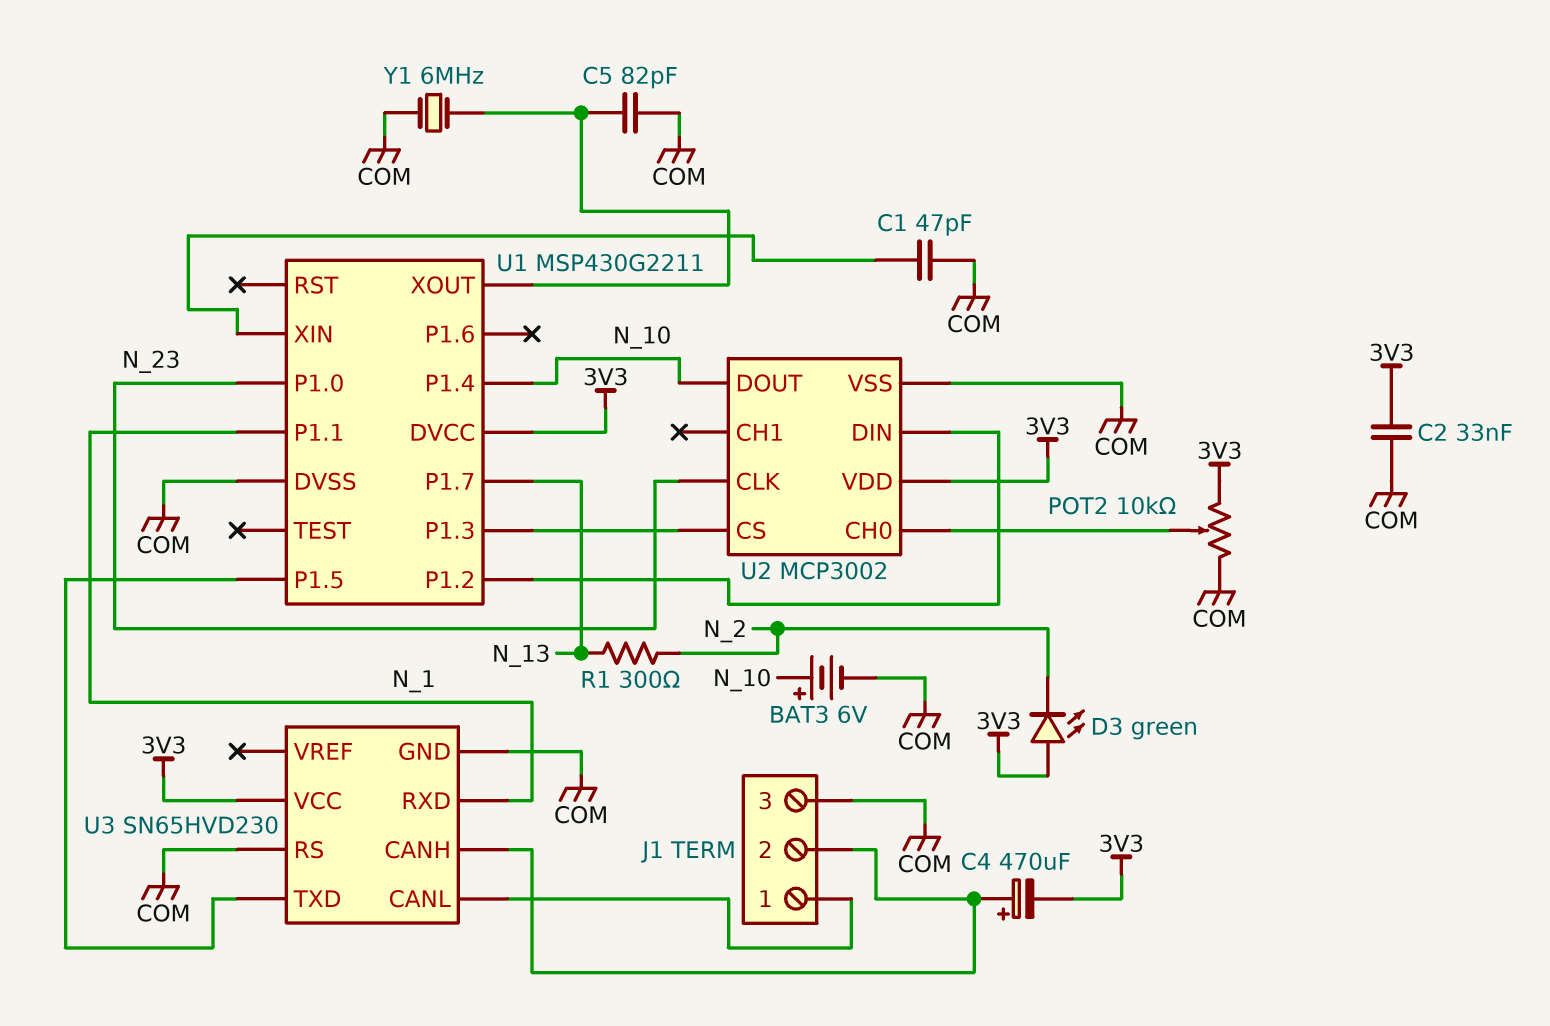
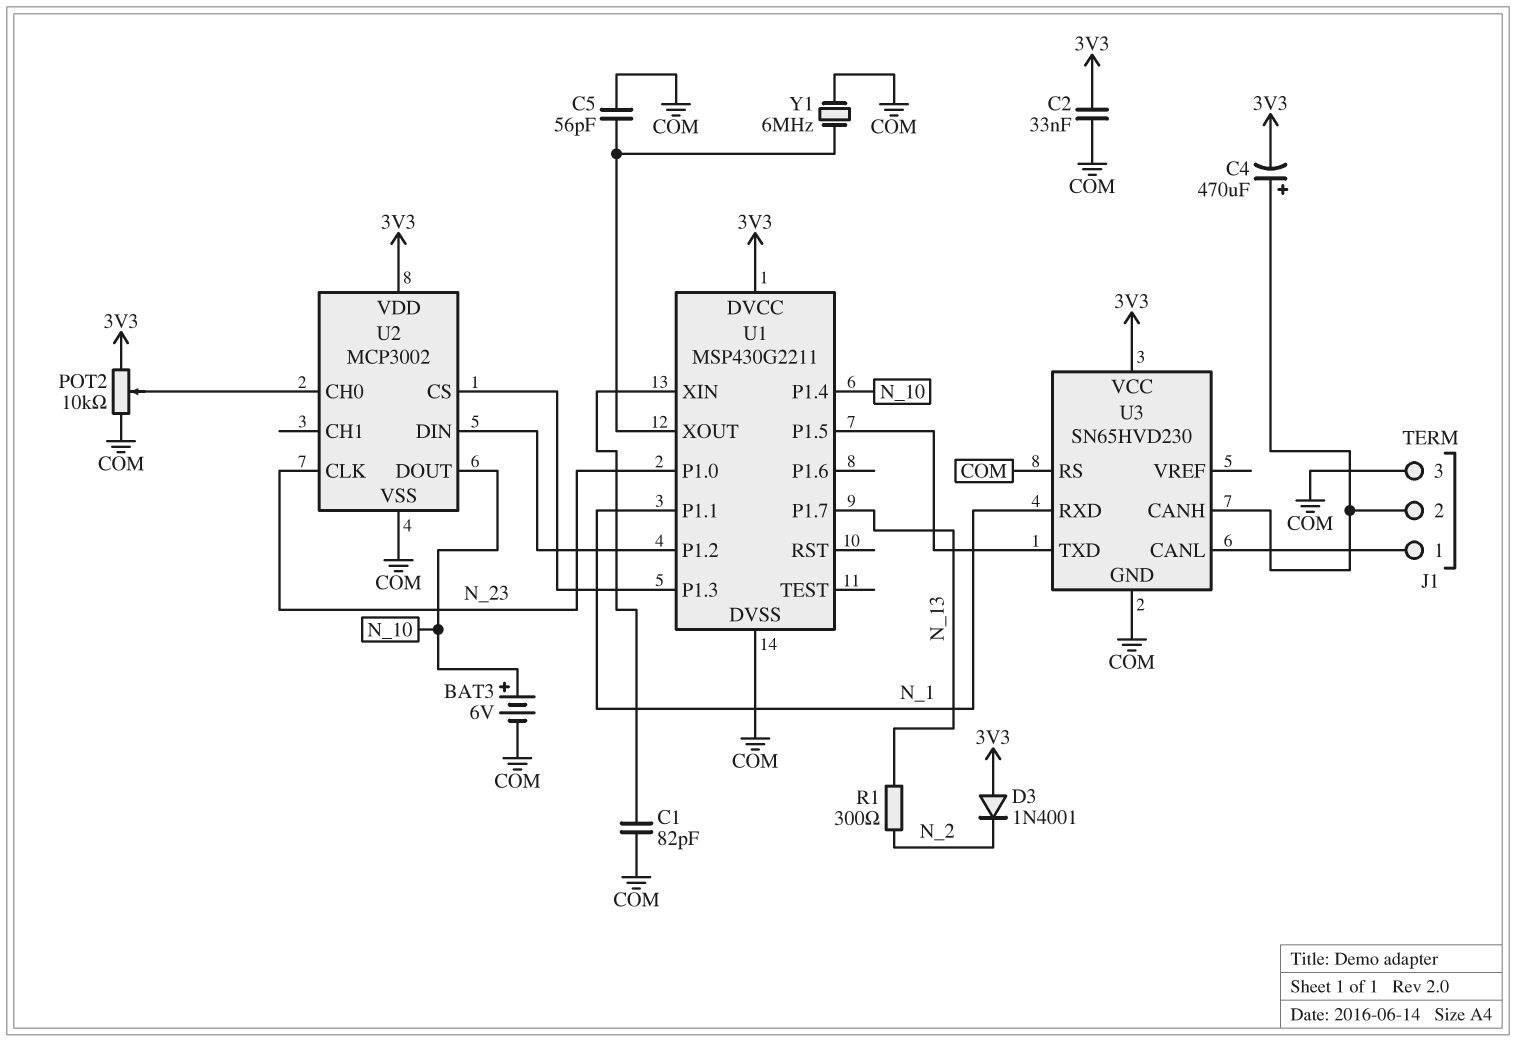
C1: 47pF (COM, U1/XIN) -> 82pF (COM, U1/XIN)
C5: 82pF (COM, U1/XOUT) -> 56pF (COM, U1/XOUT)
D3: LED green (A 3V3, K N_2) -> diode 1N4001 (A 3V3, K N_2)

